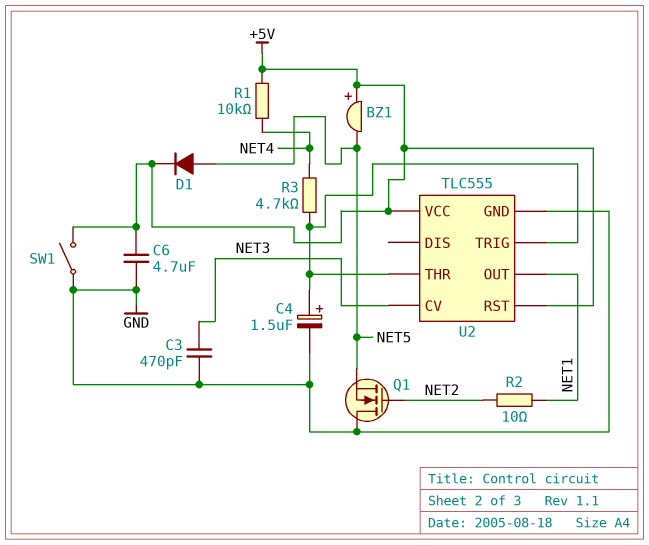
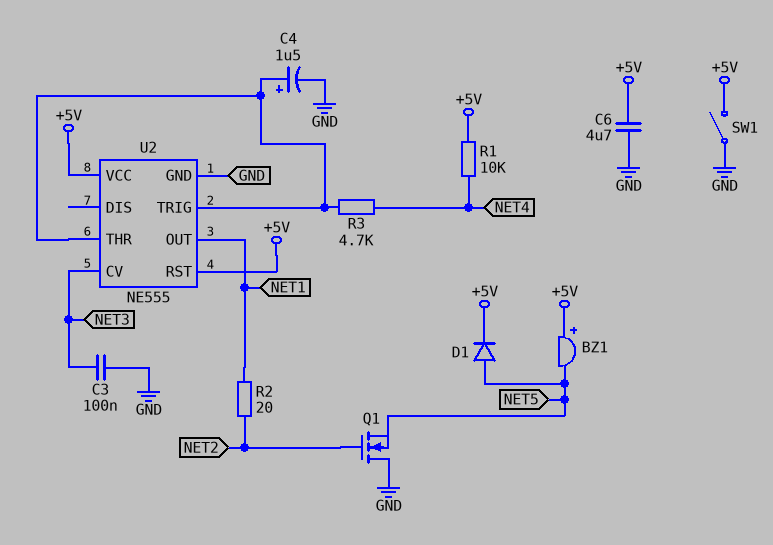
C3: 470pF (GND, NET3) -> 100nF (GND, NET3)
R2: 10 (NET1, NET2) -> 20 (NET1, NET2)
U2: TLC555 -> NE555

